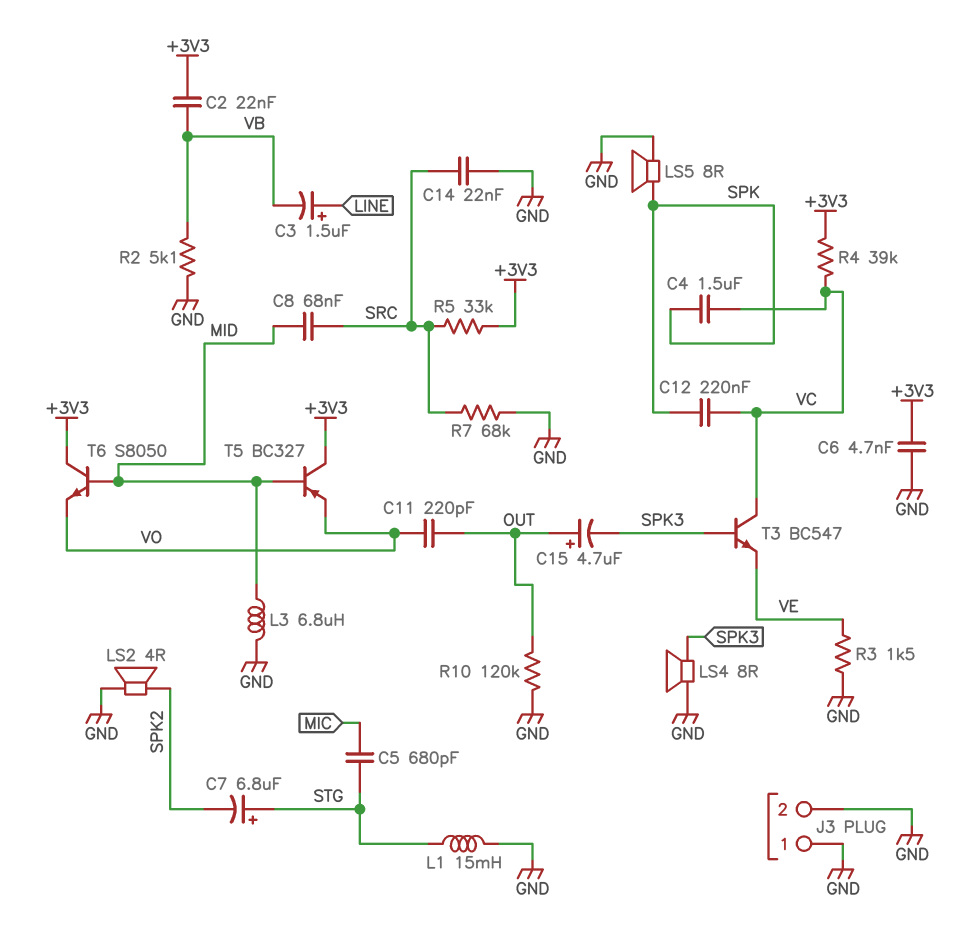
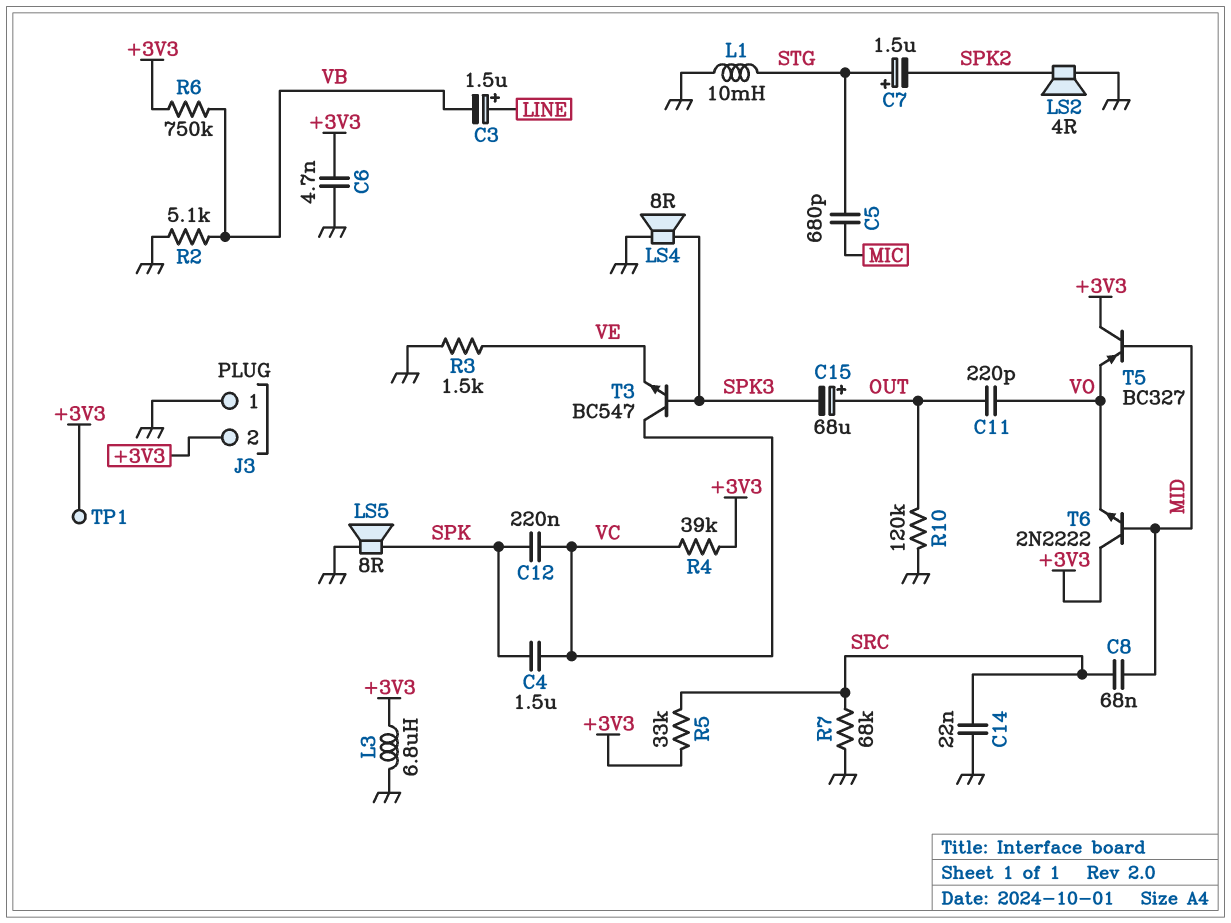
C2: 22nF (+3V3, VB) -> none
C7: 6.8uF (plus STG, minus SPK2) -> 1.5uF (plus STG, minus SPK2)
C15: 4.7uF (plus OUT, minus SPK3) -> 68uF (plus OUT, minus SPK3)
J3 pin 2: GND -> +3V3
L1: 15mH (GND, STG) -> 10mH (GND, STG)
L3: 6.8uH (GND, MID) -> 6.8uH (+3V3, GND)
R6: none -> 750k (+3V3, VB)
T6: NPN S8050 (B MID, C +3V3, E VO) -> NPN 2N2222 (B MID, C +3V3, E VO)
TP1: none -> test point (+3V3)

